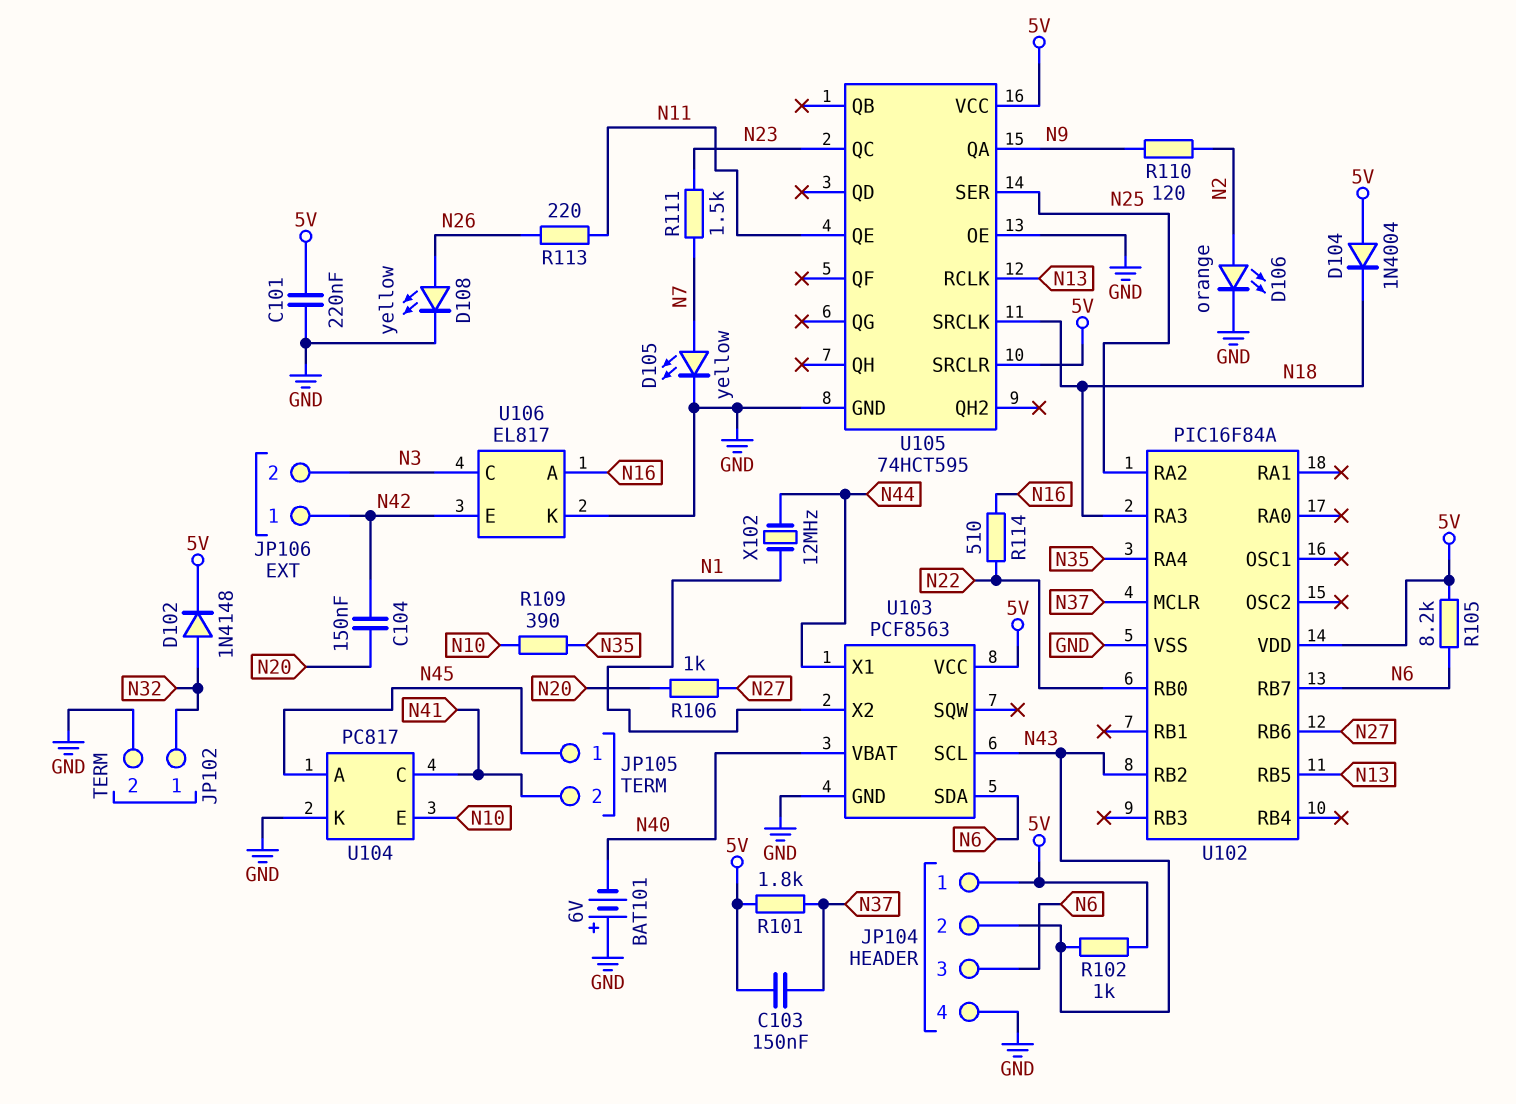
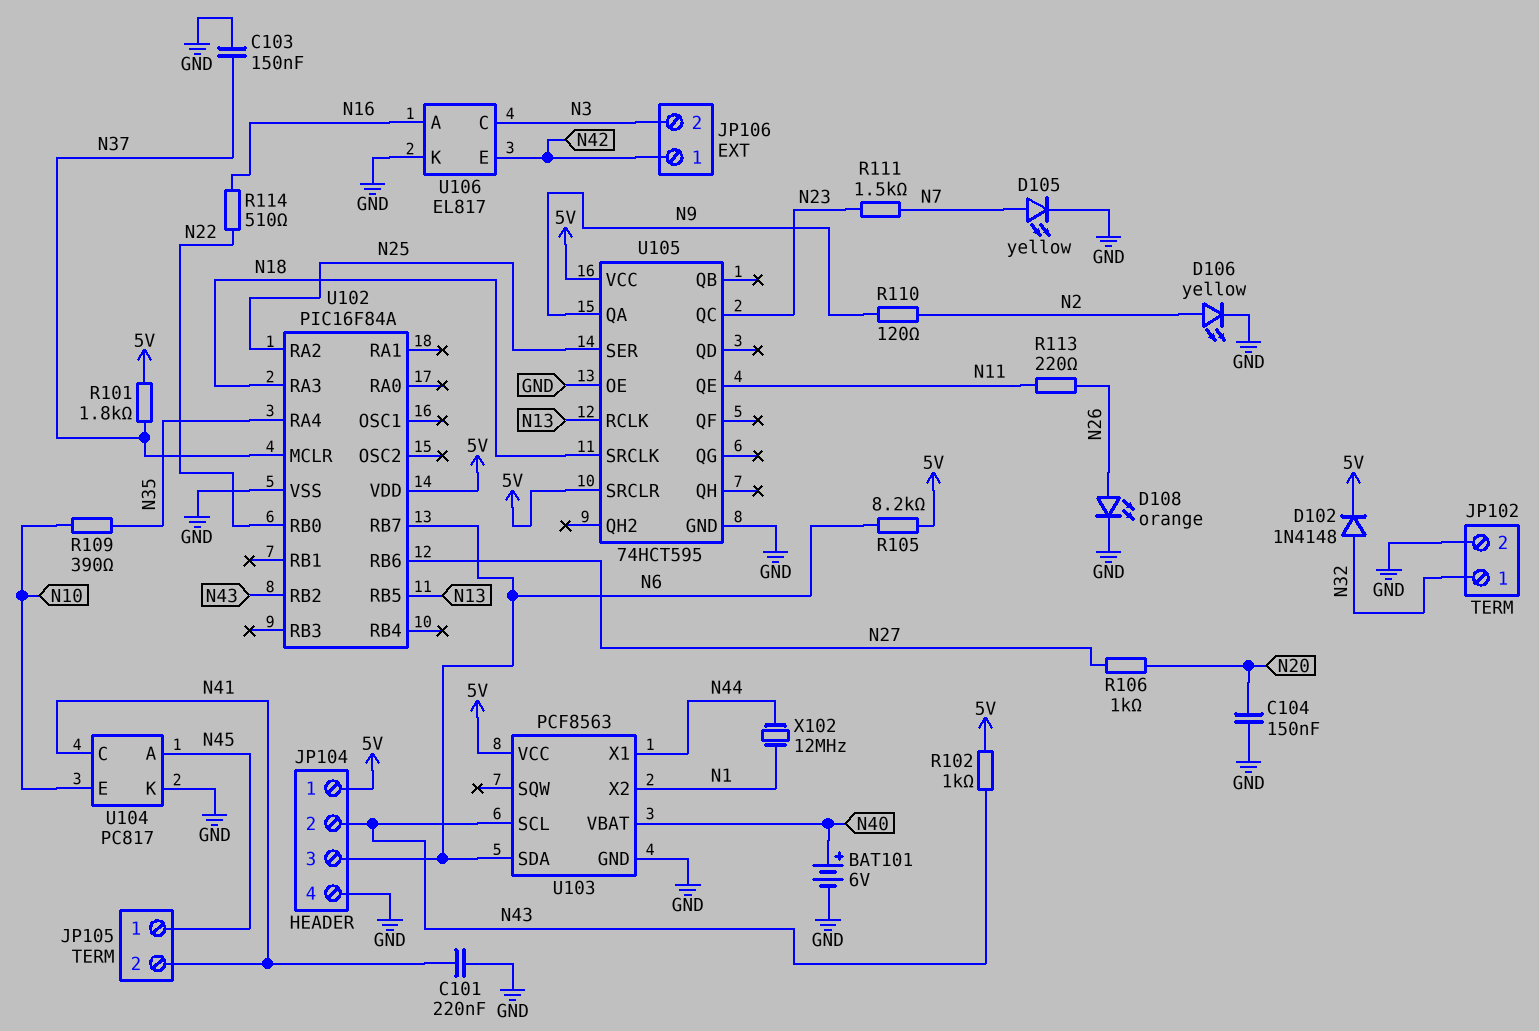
BAT101: 6V (plus GND, minus N40) -> 6V (plus N40, minus GND)
C101: 220nF (5V, GND) -> 220nF (GND, N41)
C103: 150nF (5V, N37) -> 150nF (GND, N37)
C104: 150nF (N20, N42) -> 150nF (GND, N20)
D104: diode 1N4004 (A 5V, K N18) -> none
D106: LED orange (A N2, K GND) -> LED yellow (A N2, K GND)
D108: LED yellow (A N26, K GND) -> LED orange (A N26, K GND)

